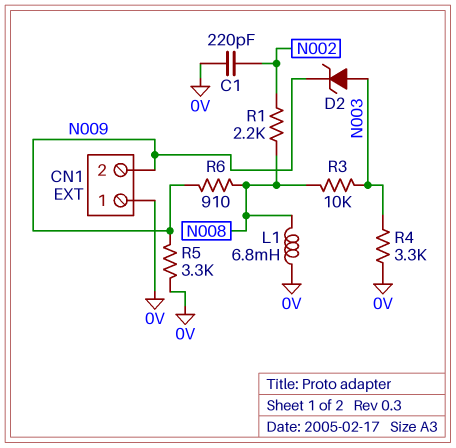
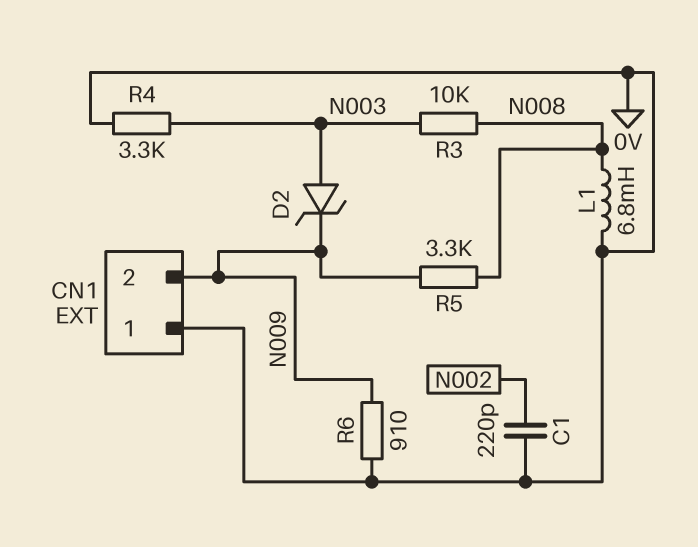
R1: 2.2k (N002, N008) -> none
R5: 3.3k (0V, N009) -> 3.3k (N008, N009)
R6: 910 (N008, N009) -> 910 (0V, N009)

